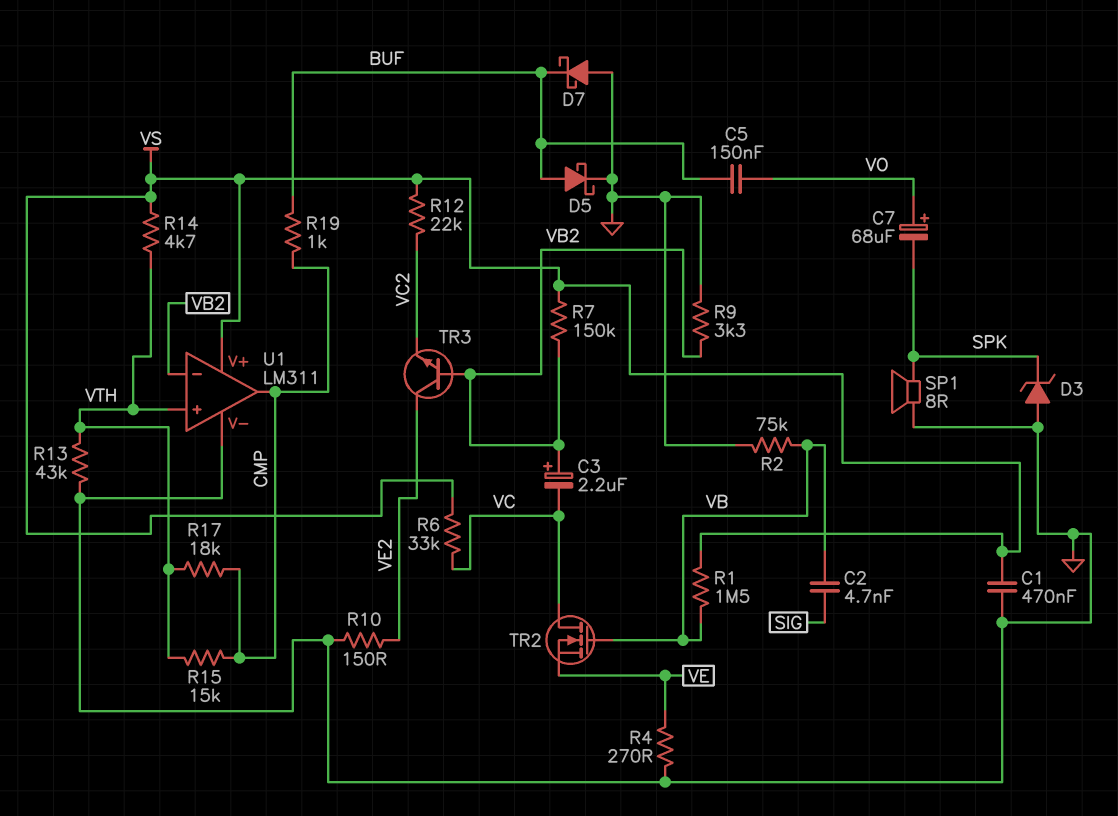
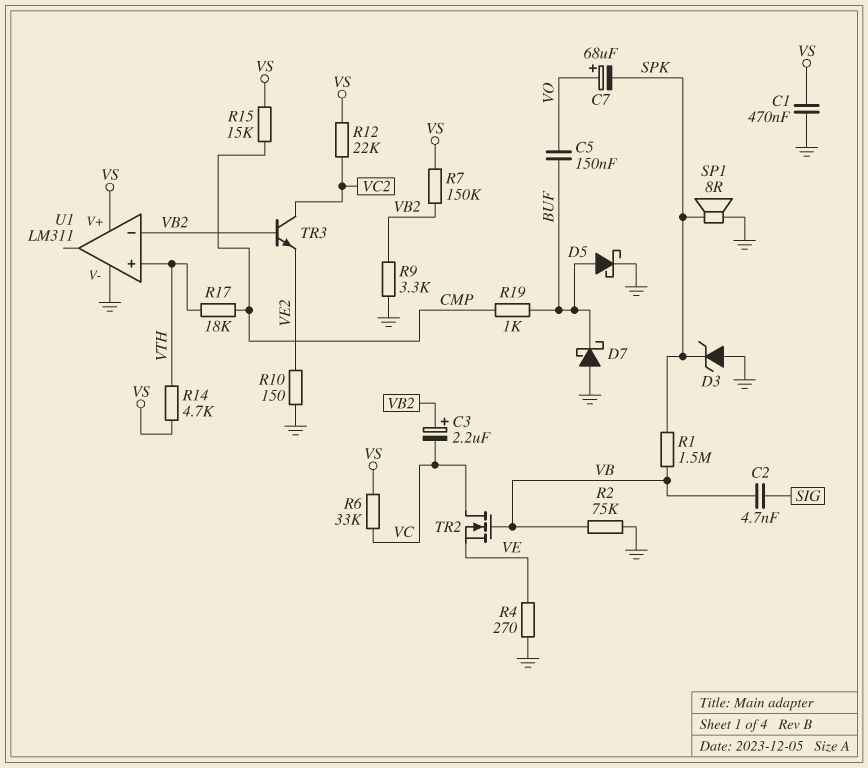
R1: 1.5M (VB, VS) -> 1.5M (SPK, VB)
R13: 43k (GND, VTH) -> none
R15: 15k (CMP, VTH) -> 15k (CMP, VS)
TR3: NPN (B VB2, C VE2, E VC2) -> NPN (B VB2, C VC2, E VE2)
U1 pin out: CMP -> none

